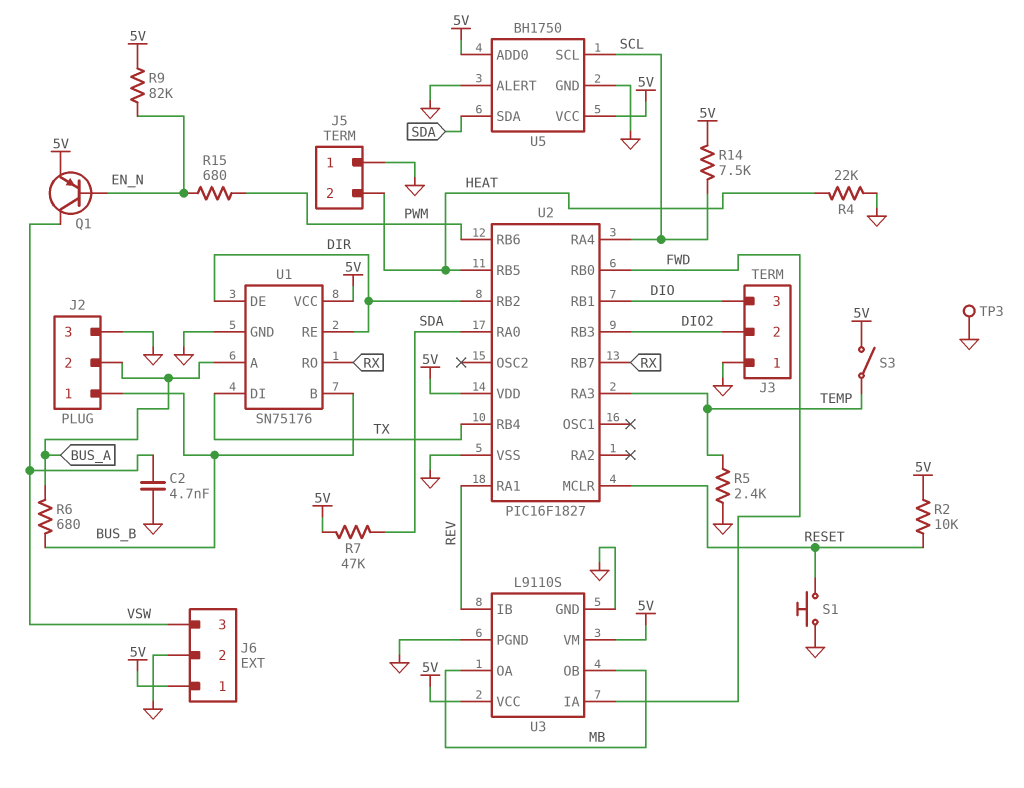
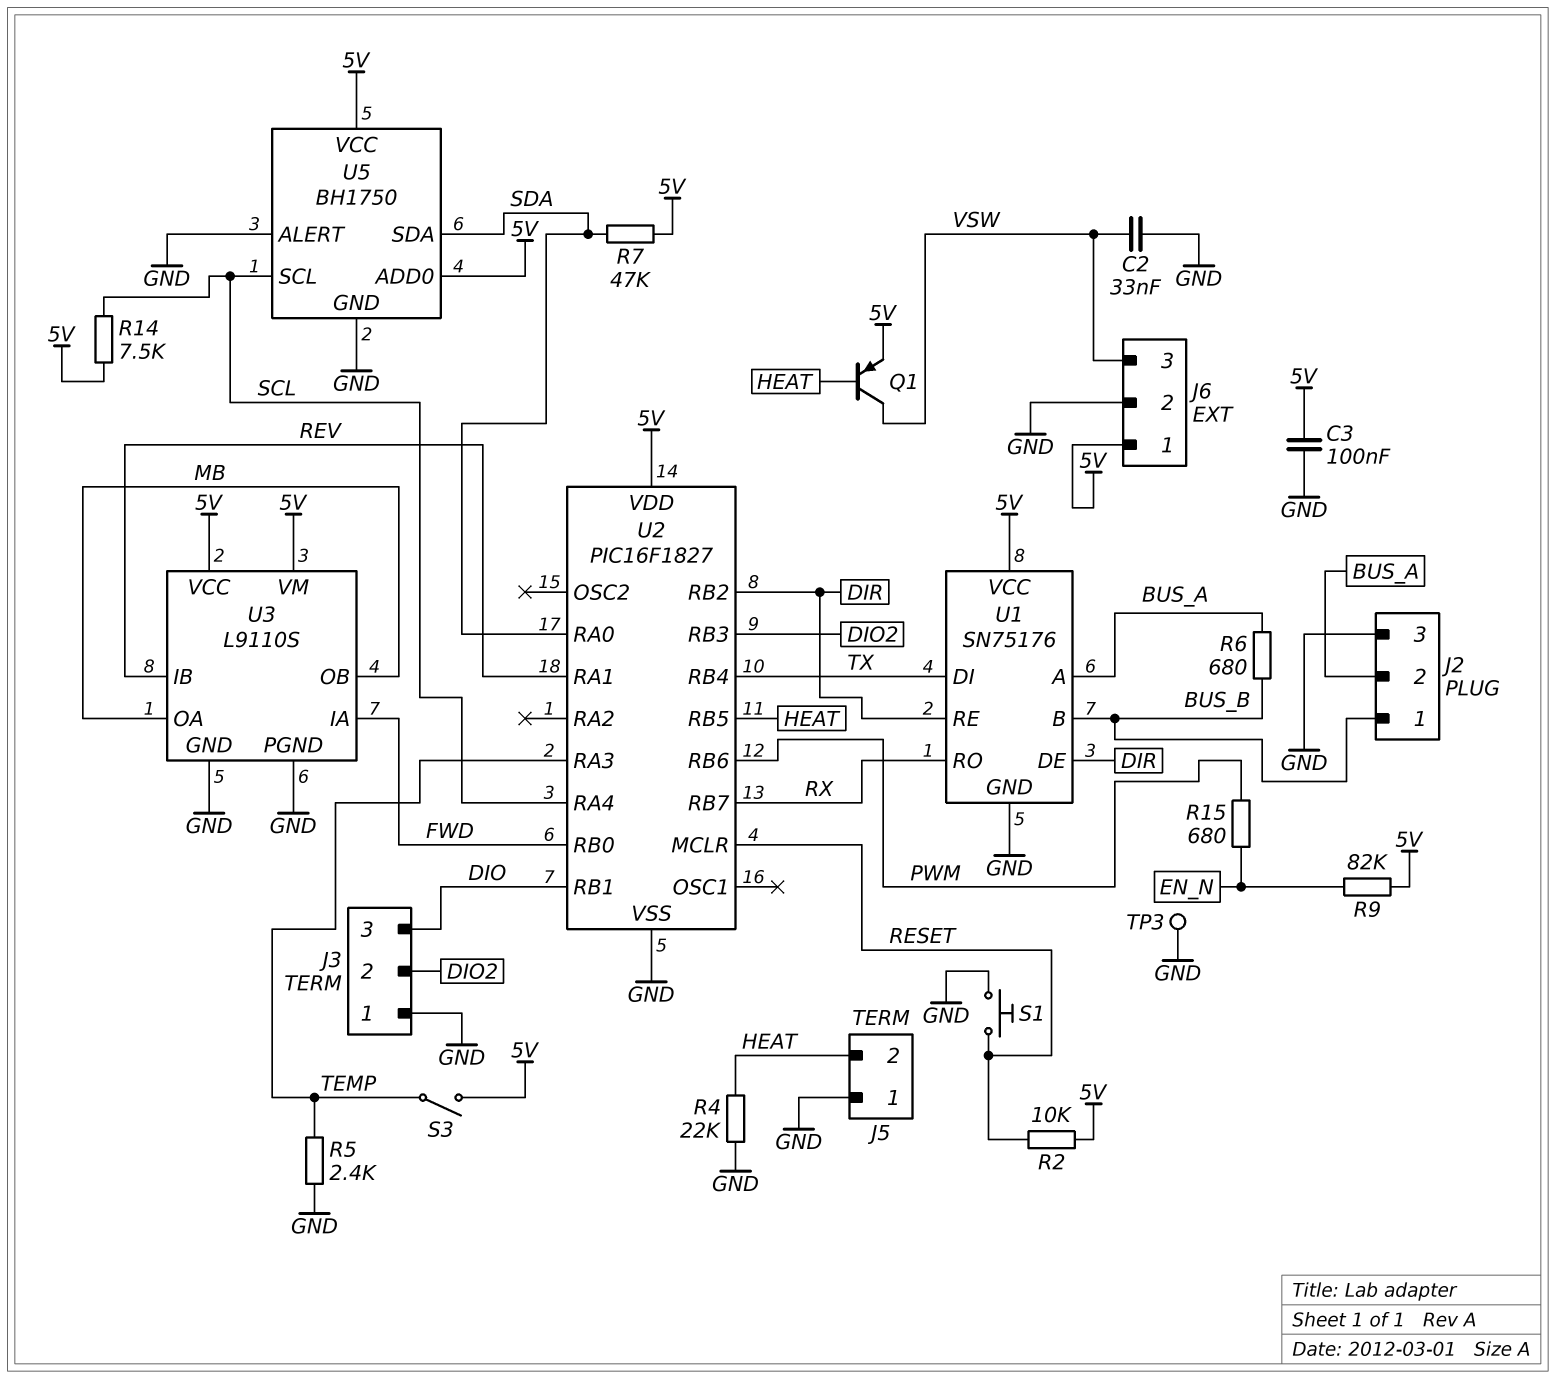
C2: 4.7nF (GND, VSW) -> 33nF (GND, VSW)
C3: none -> 100nF (5V, GND)
Q1: PNP (B EN_N, C VSW, E 5V) -> PNP (B HEAT, C VSW, E 5V)

